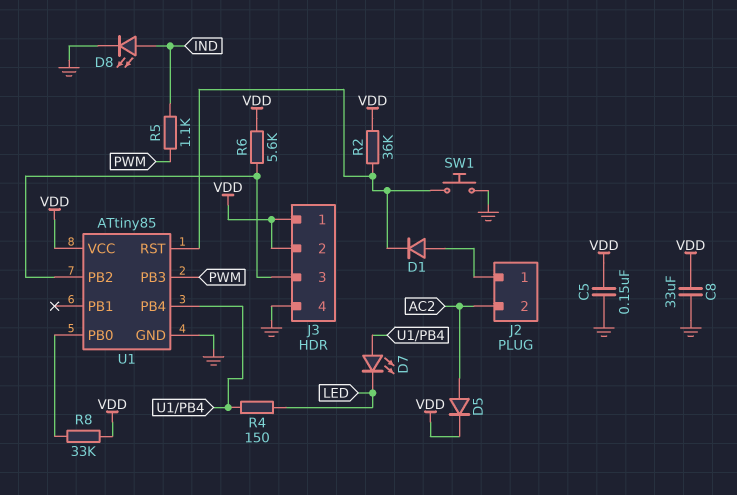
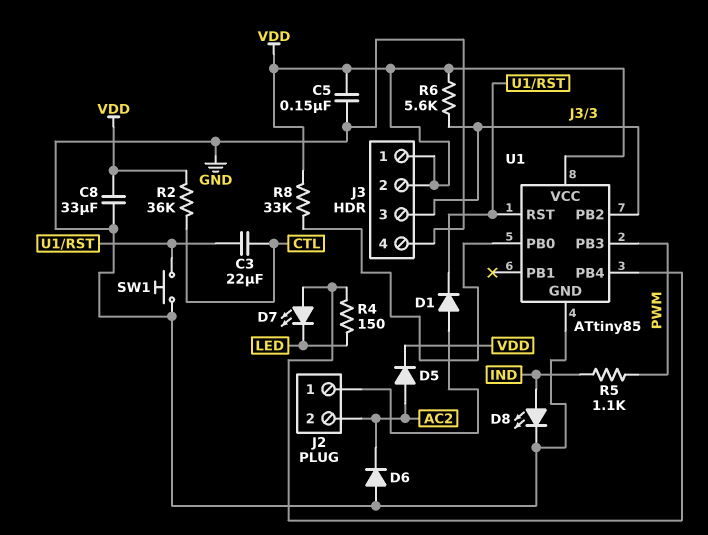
C3: none -> 22uF (CTL, U1/RST)
D6: none -> diode (A GND, K AC2)
R2: 36k (U1/RST, VDD) -> 36k (CTL, VDD)

